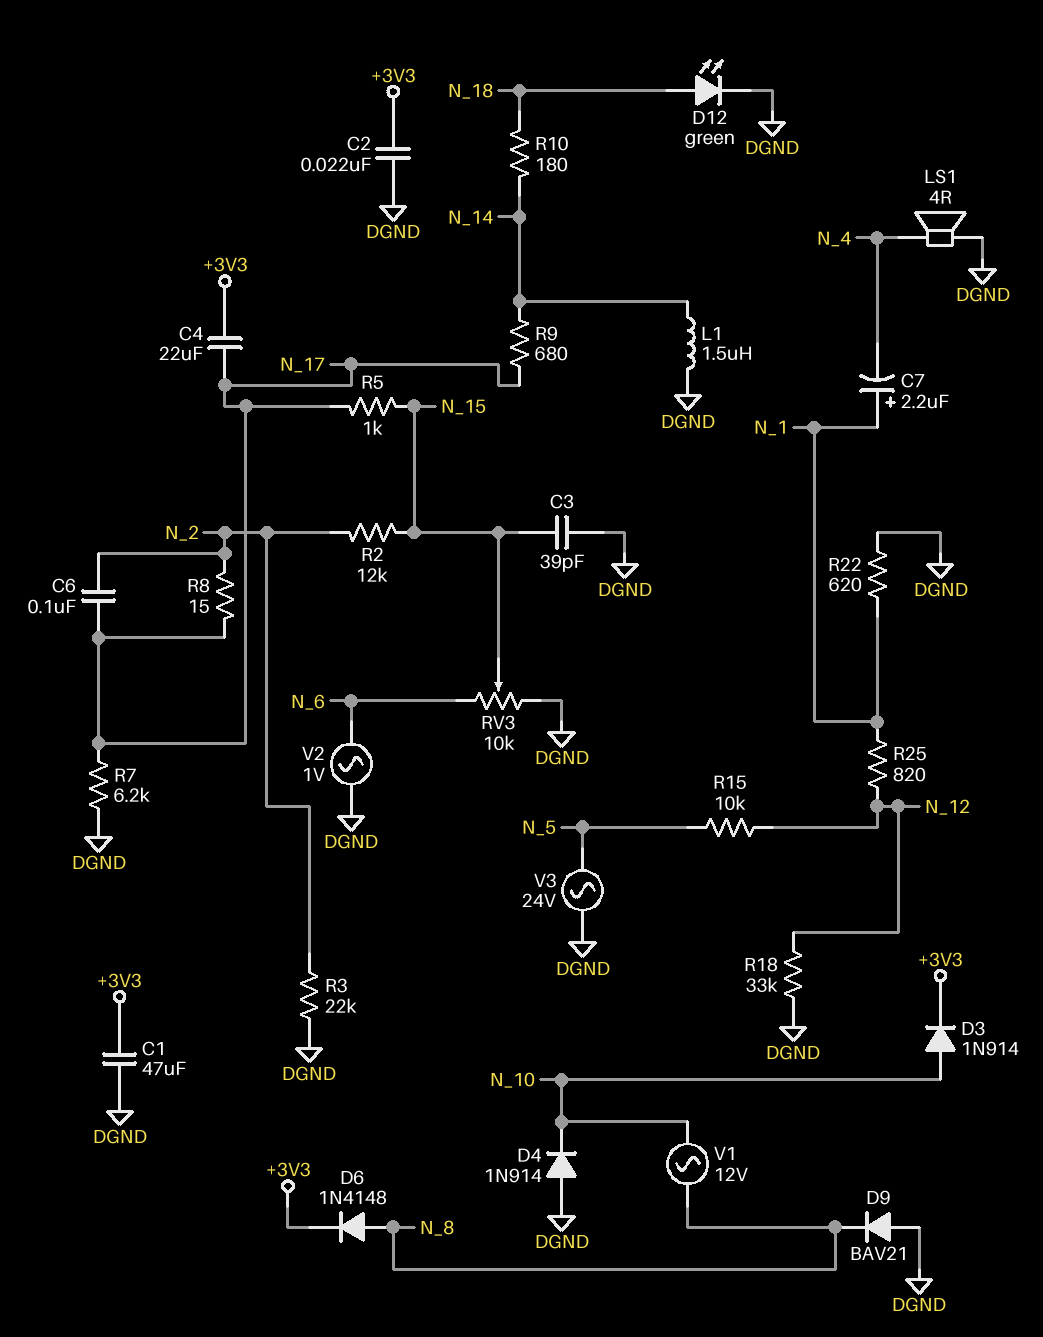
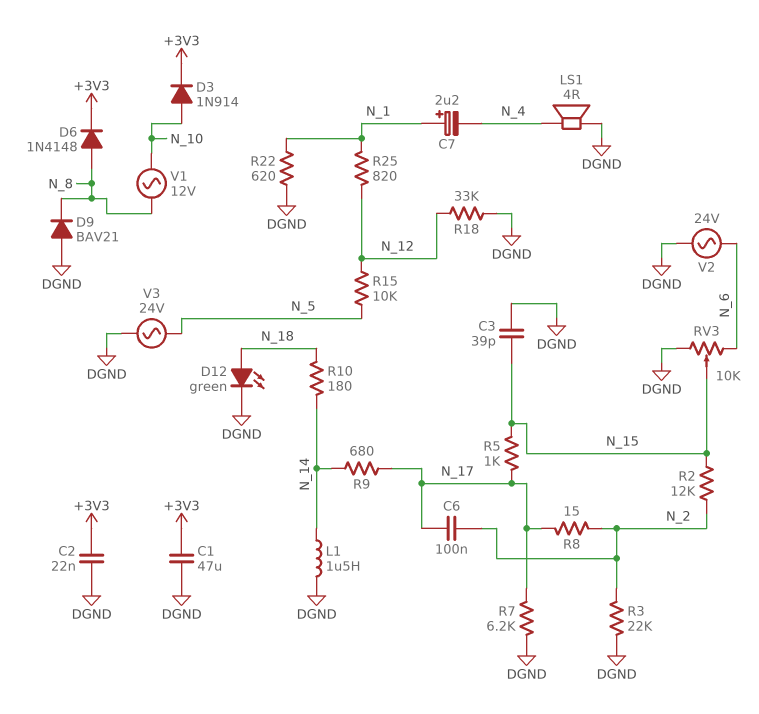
C4: 22uF (+3V3, N_17) -> none
D4: diode 1N914 (A DGND, K N_10) -> none
V2: AC 1V (DGND, N_6) -> AC 24V (DGND, N_6)

